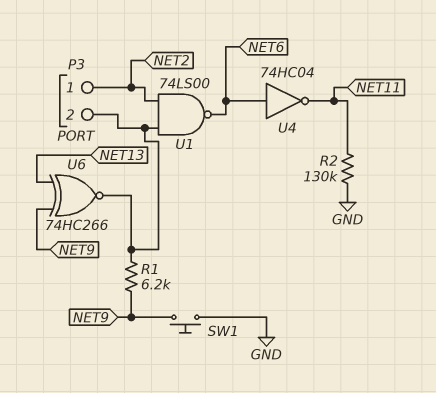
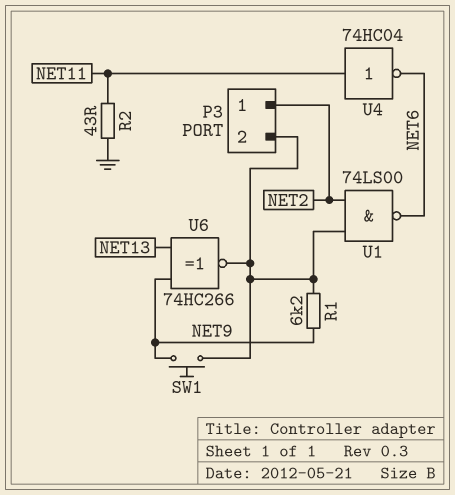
R2: 130k (GND, NET11) -> 43 (GND, NET11)
SW1: button (GND, NET9) -> button (NET9, P3/2)
U4: NOT 74HC04 (in NET6, out NET11) -> NOT 74HC04 (in NET11, out NET6)

